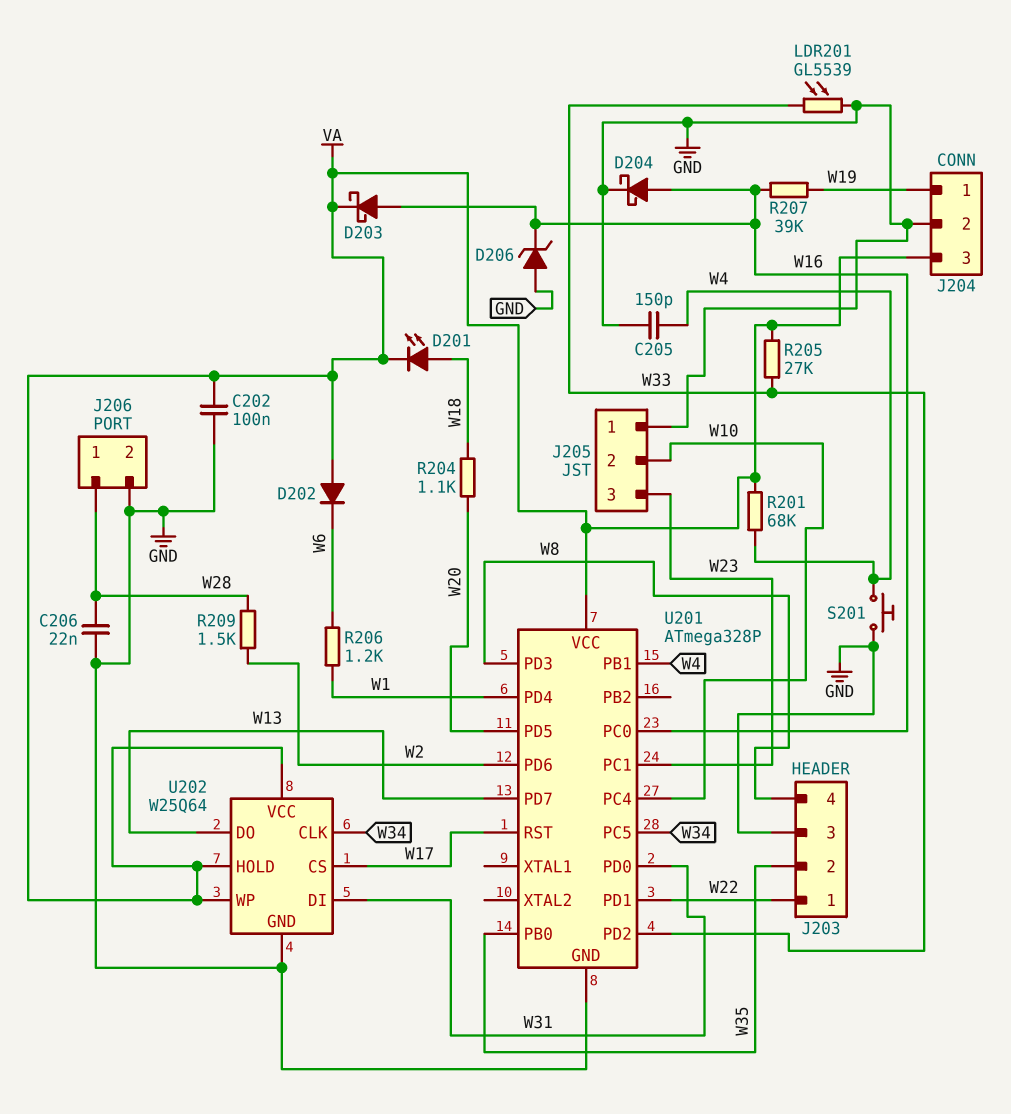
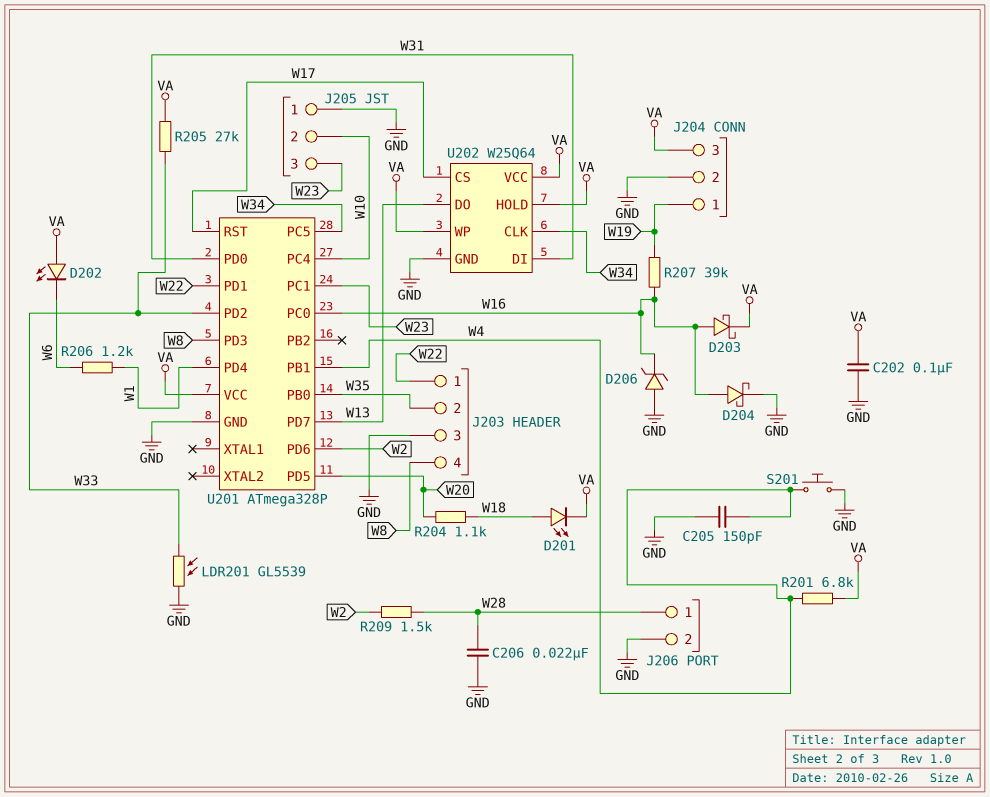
D202: diode (A VA, K W6) -> LED (A VA, K W6)
R201: 68k (VA, W4) -> 6.8k (VA, W4)

